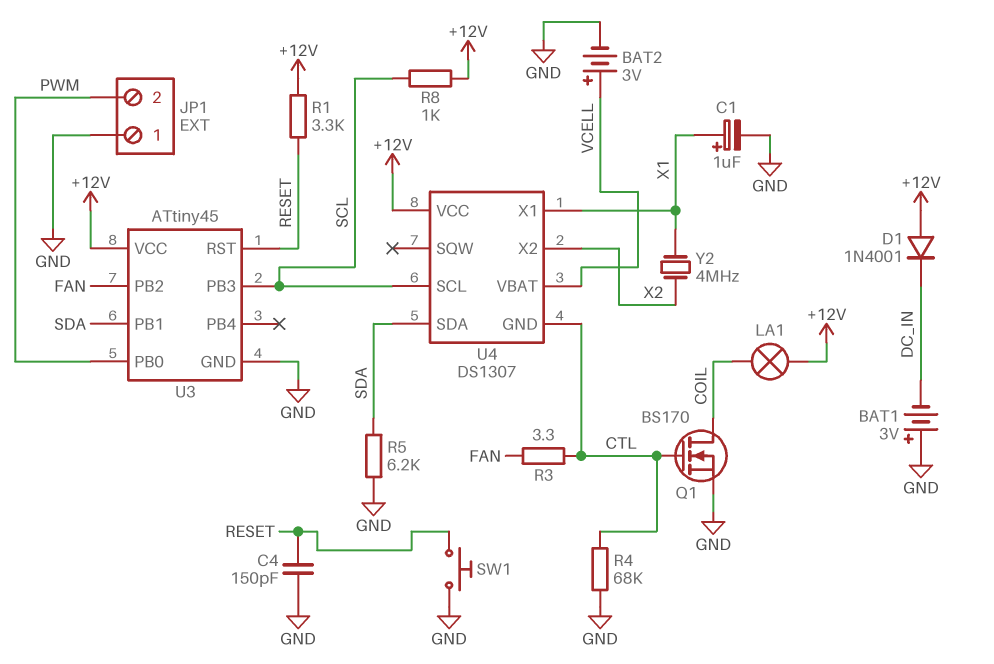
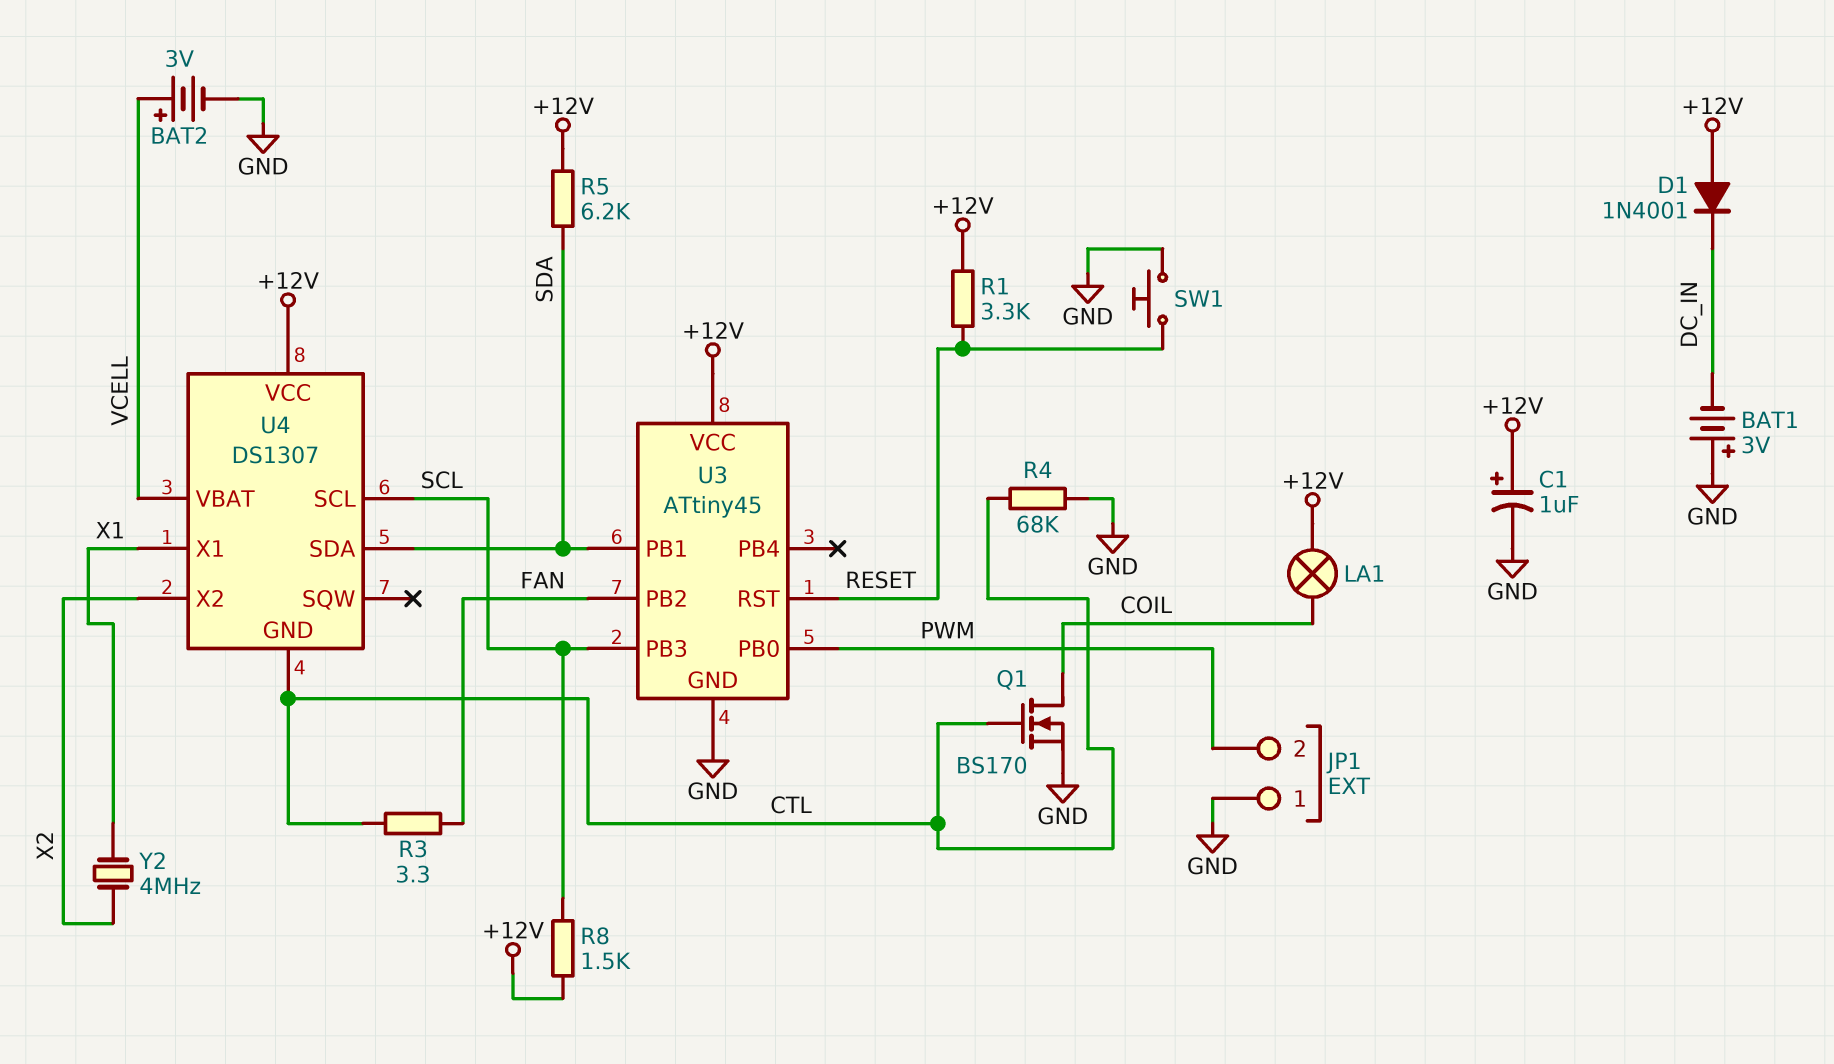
C1: 1uF (plus X1, minus GND) -> 1uF (plus +12V, minus GND)
C4: 150pF (GND, RESET) -> none
R5: 6.2k (GND, SDA) -> 6.2k (+12V, SDA)
R8: 1k (+12V, SCL) -> 1.5k (+12V, SCL)

